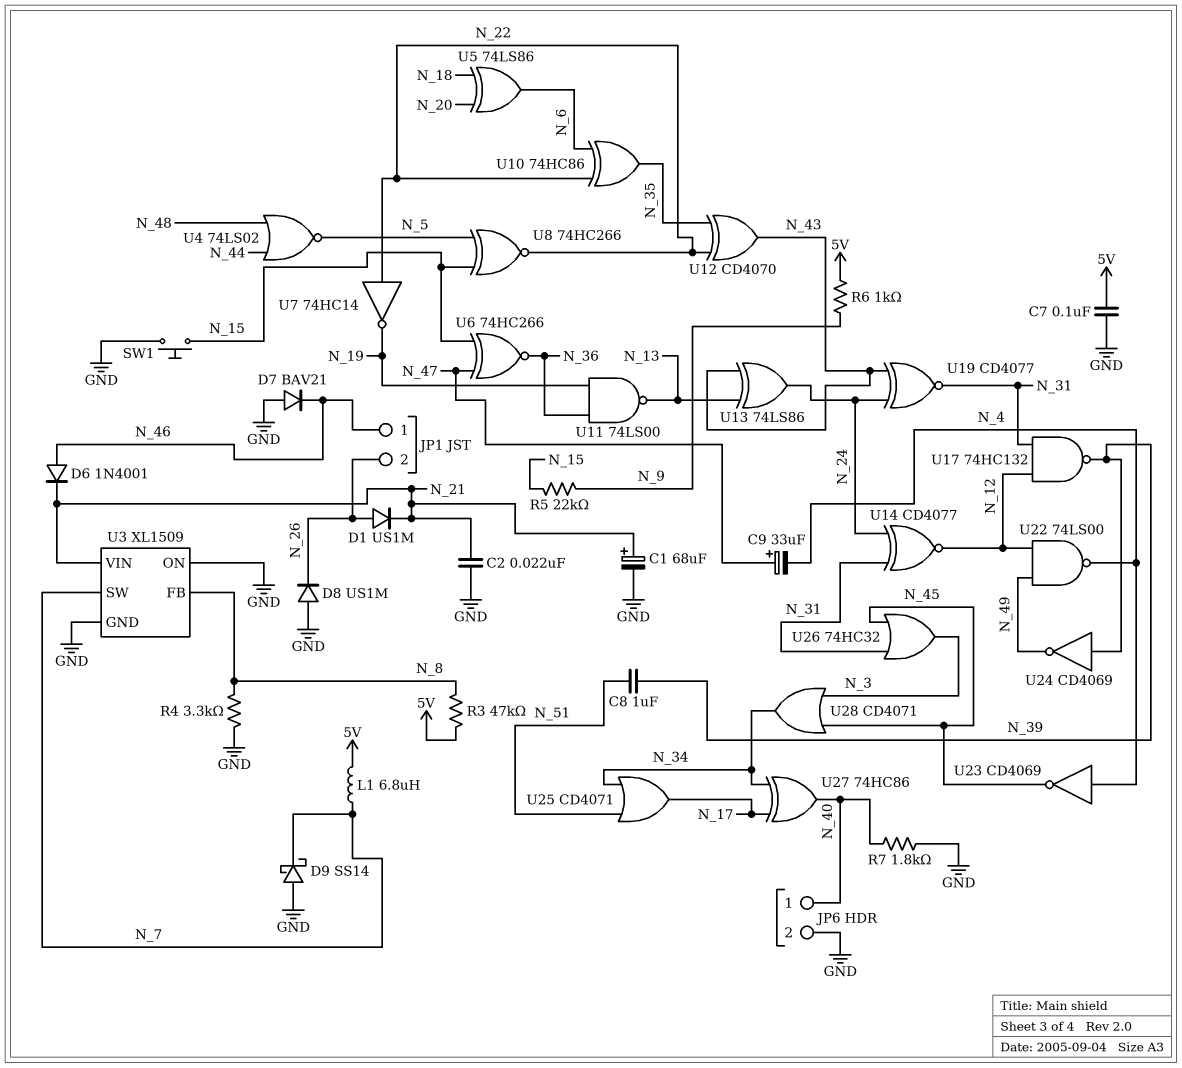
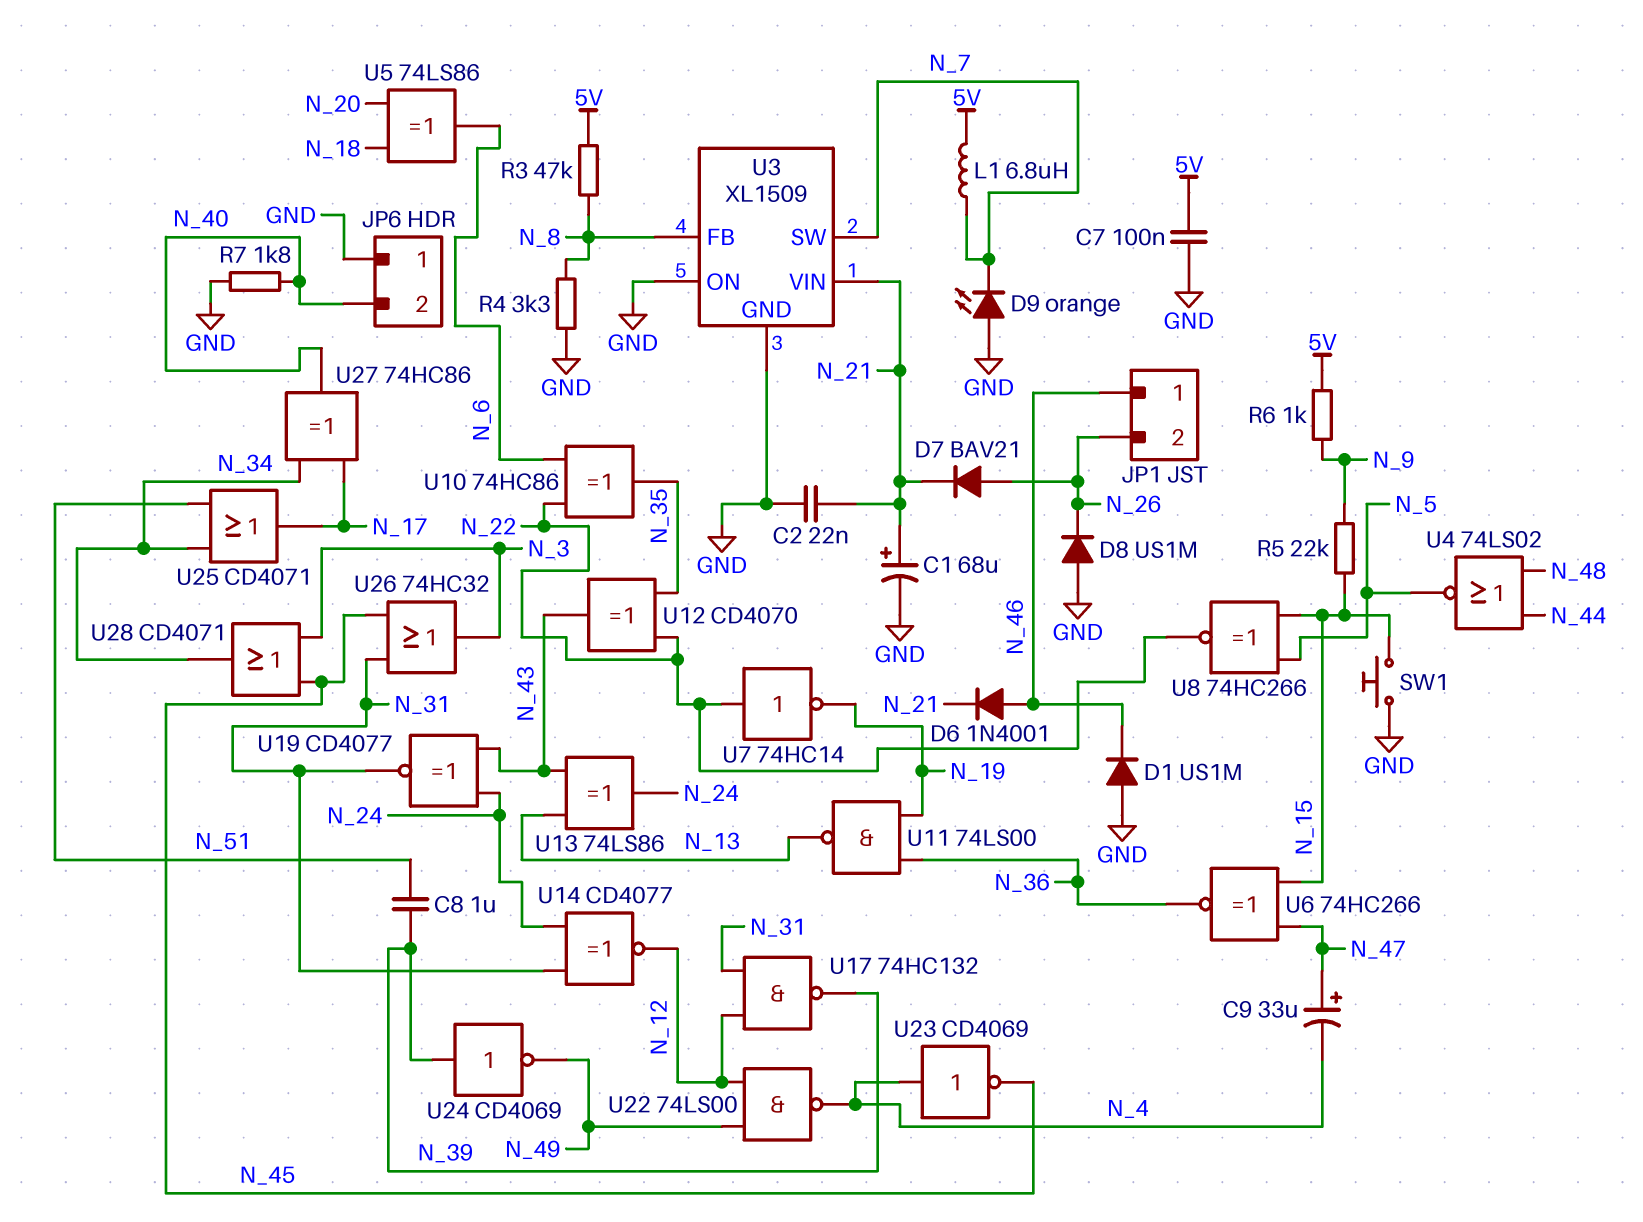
D1: diode US1M (A N_26, K N_21) -> diode US1M (A GND, K N_46)
D7: diode BAV21 (A GND, K N_46) -> diode BAV21 (A N_26, K N_21)
D9: schottky SS14 (A GND, K N_7) -> LED orange (A GND, K N_7)
JP6 pin 1: N_40 -> GND
JP6 pin 2: GND -> N_40

